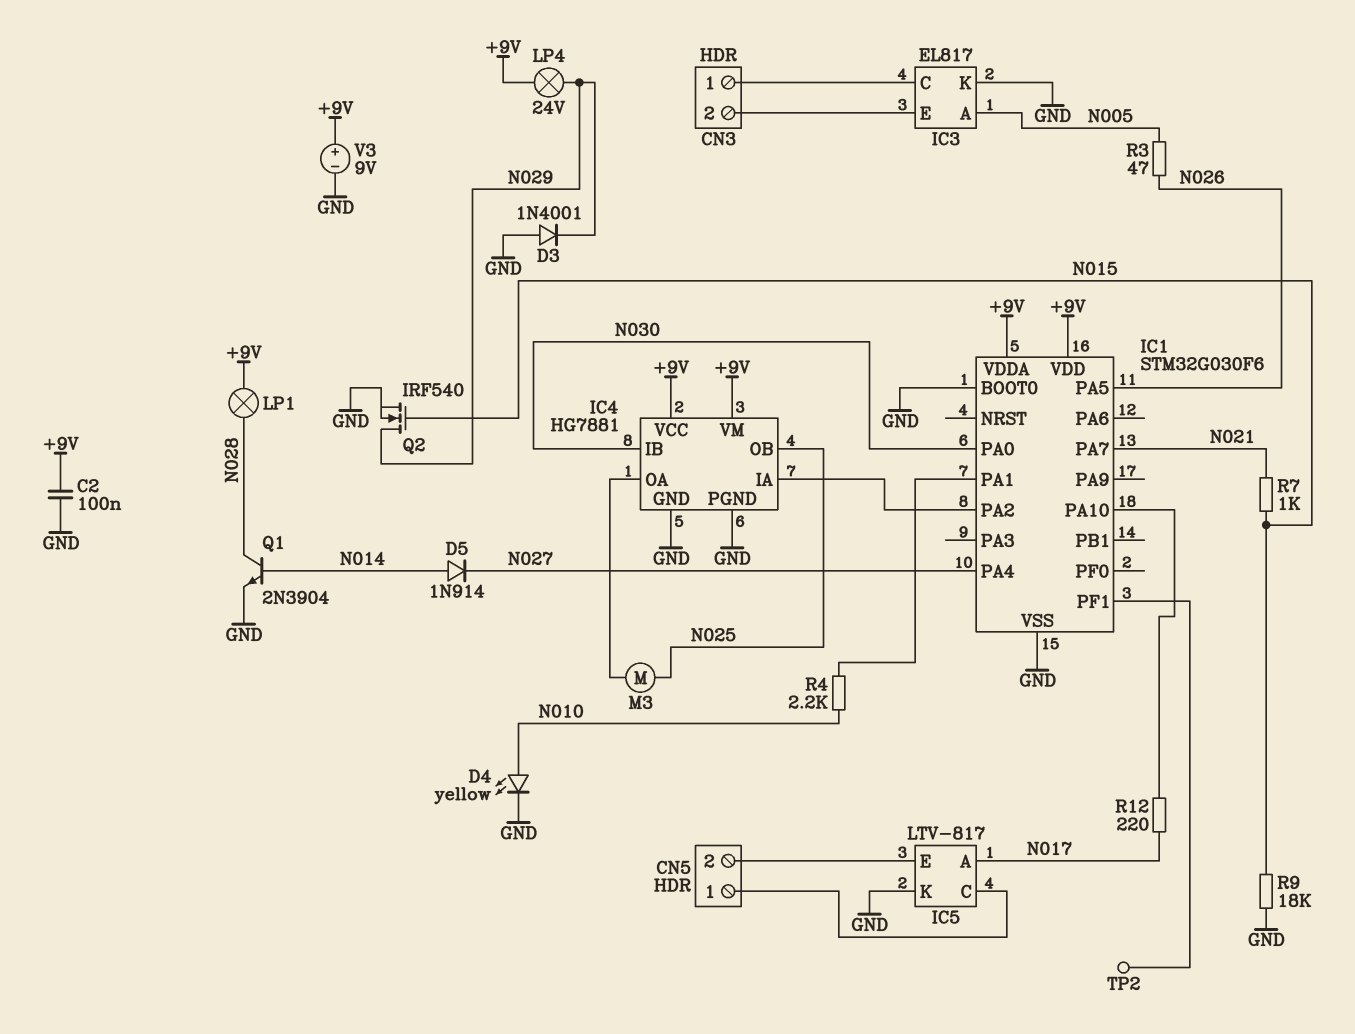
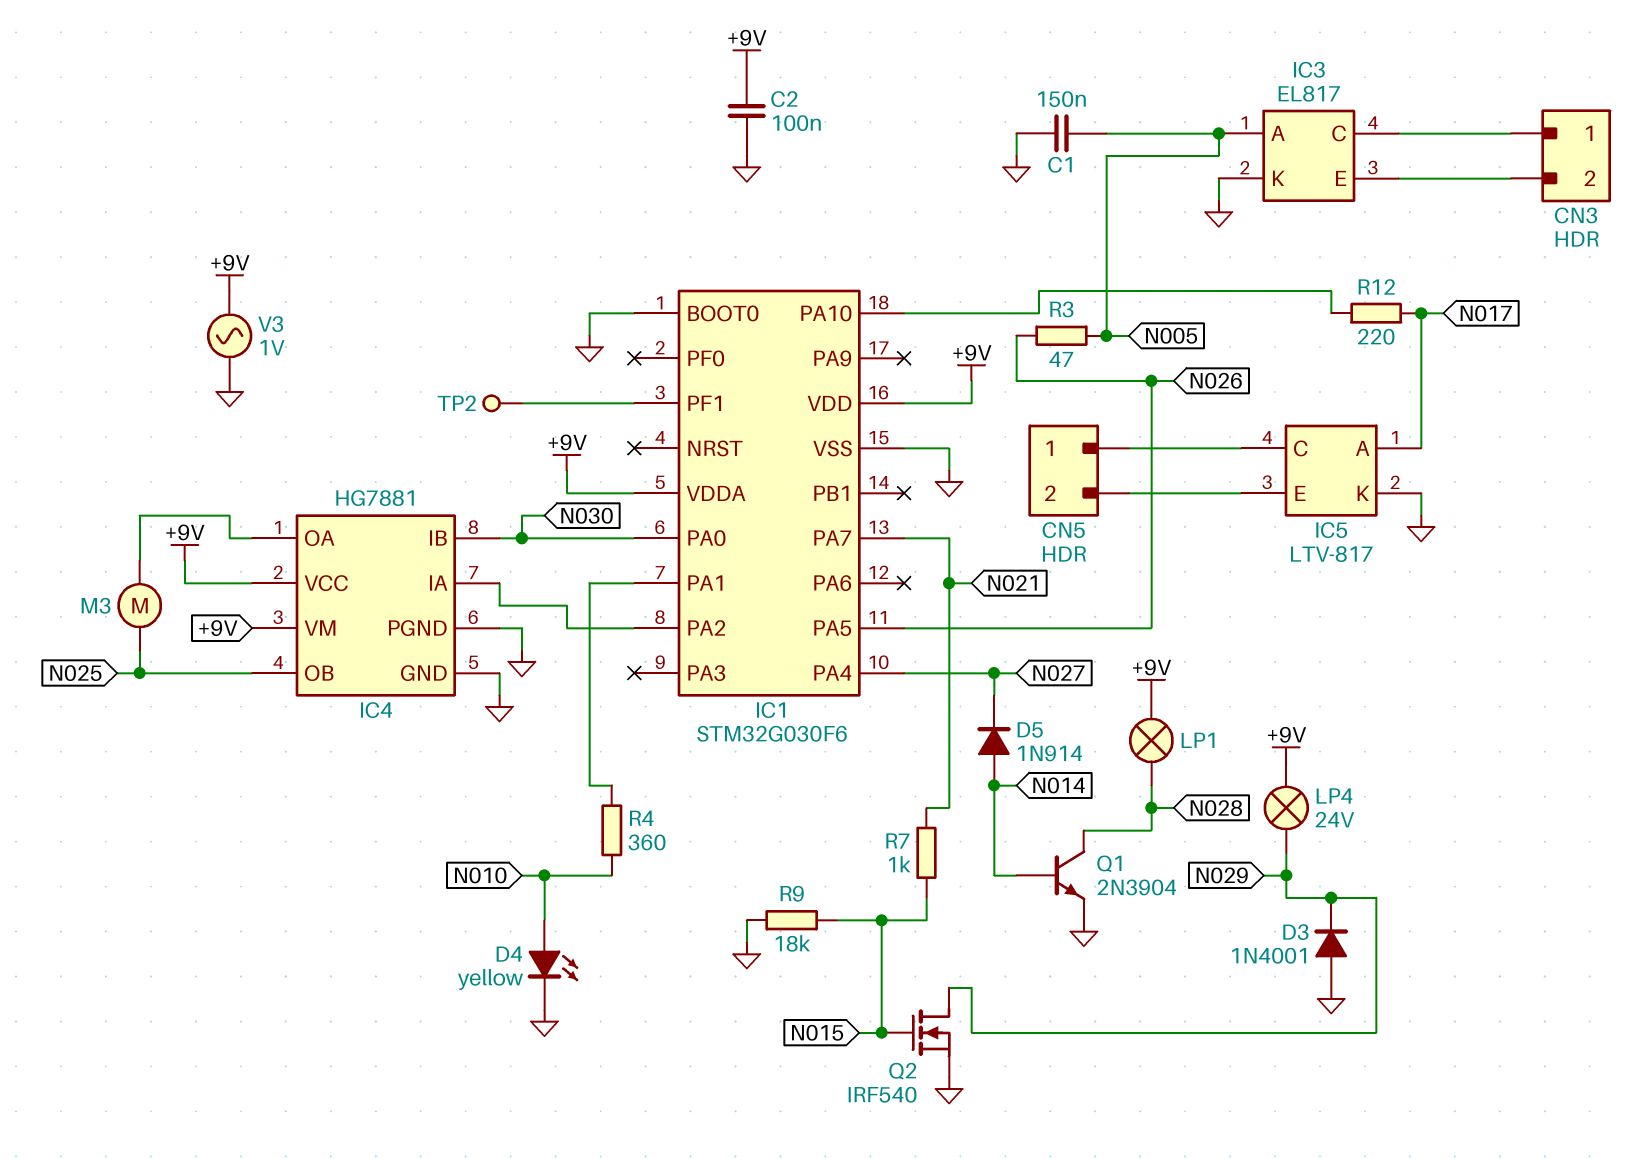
C1: none -> 150nF (GND, N005)
R4: 2.2k (IC1/PA1, N010) -> 360 (IC1/PA1, N010)
V3: 9V (plus +9V, minus GND) -> AC 1V (+9V, GND)

